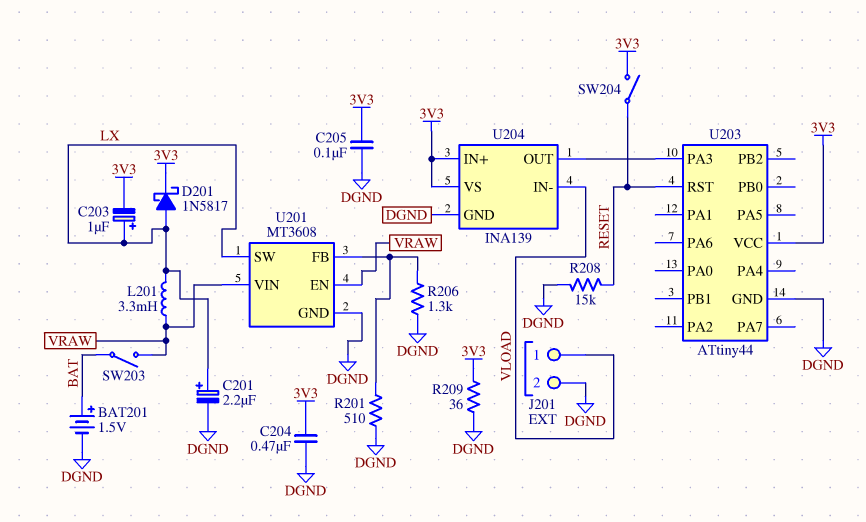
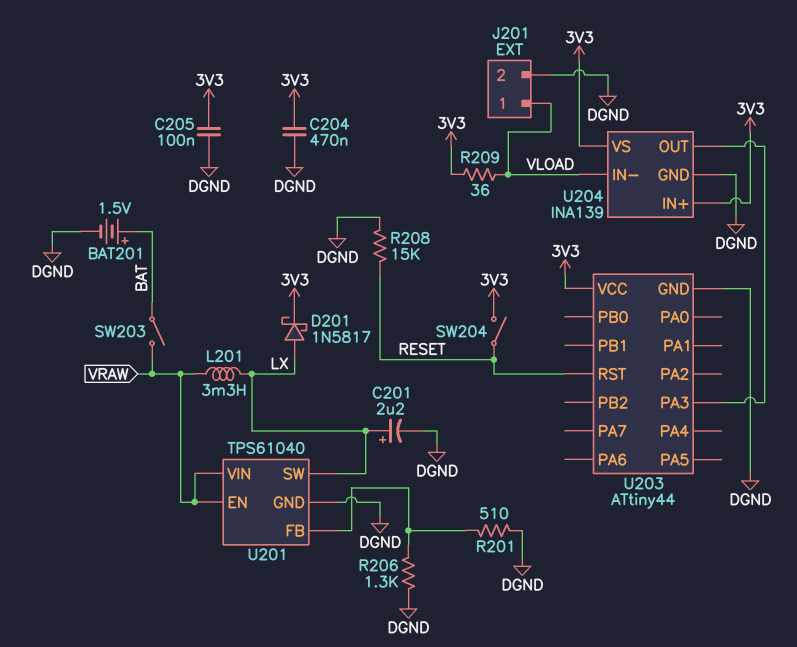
C203: 1uF (plus LX, minus 3V3) -> none
R209: 36 (3V3, DGND) -> 36 (3V3, VLOAD)
U201: MT3608 -> TPS61040

